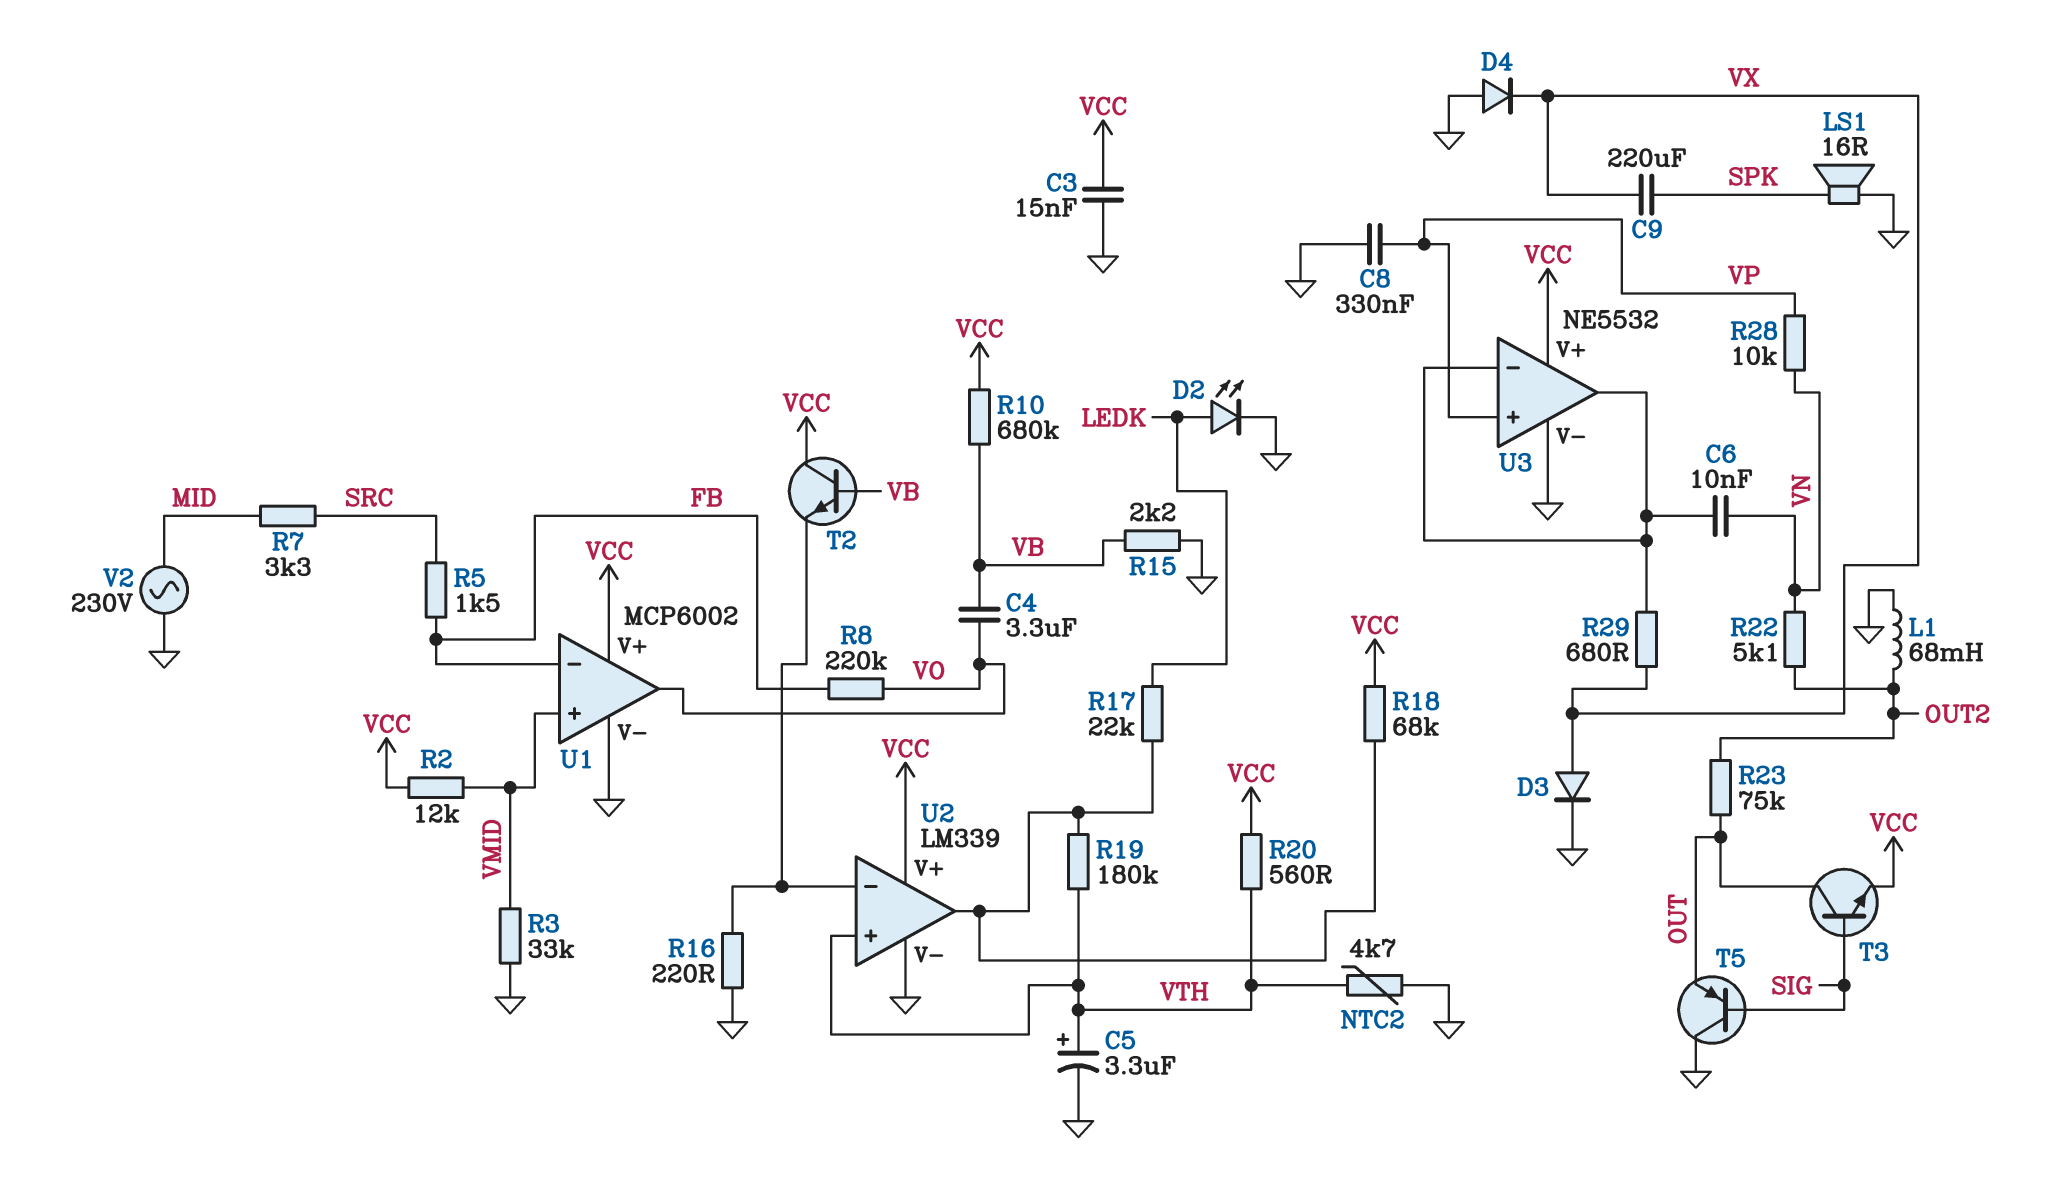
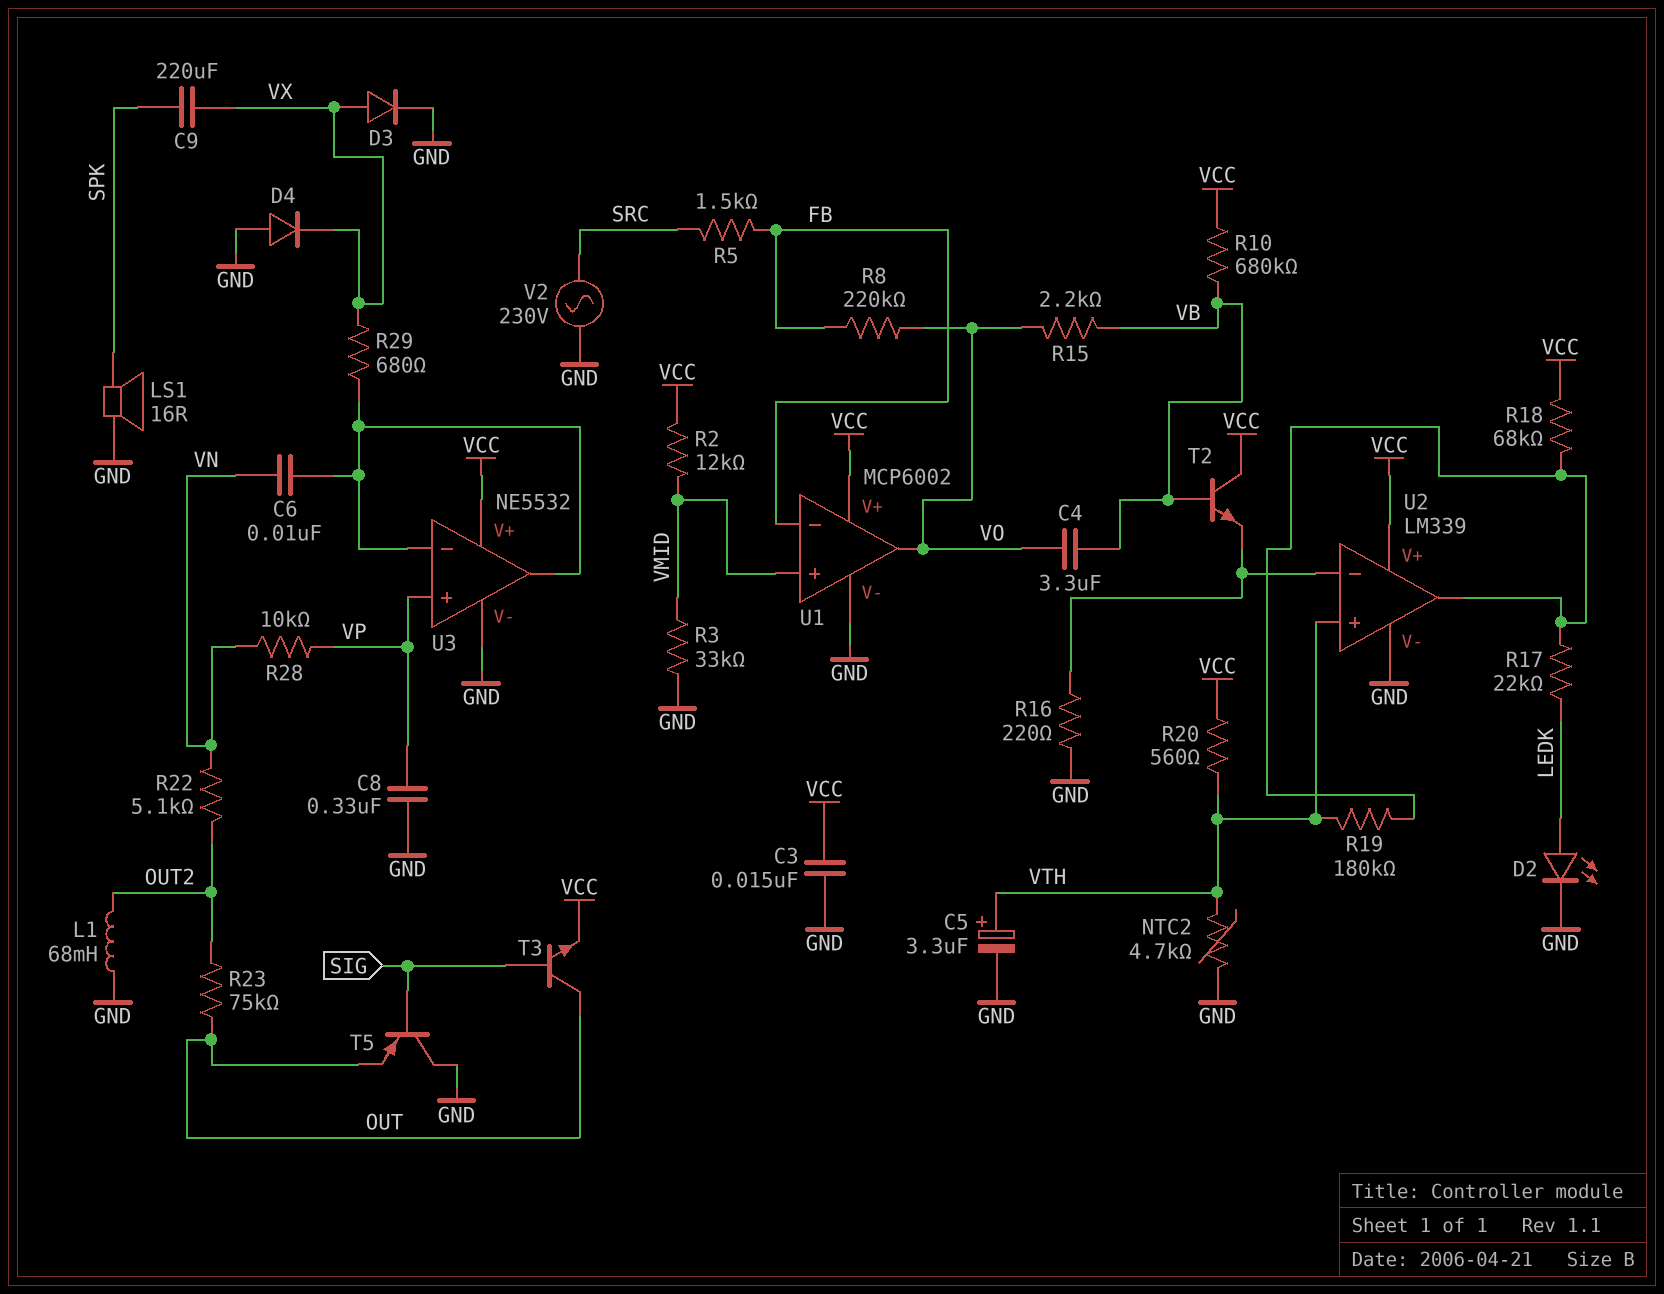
R7: 3.3k (MID, SRC) -> none
R15: 2.2k (GND, VB) -> 2.2k (VB, VO)
V2: AC 230V (GND, MID) -> AC 230V (GND, SRC)

